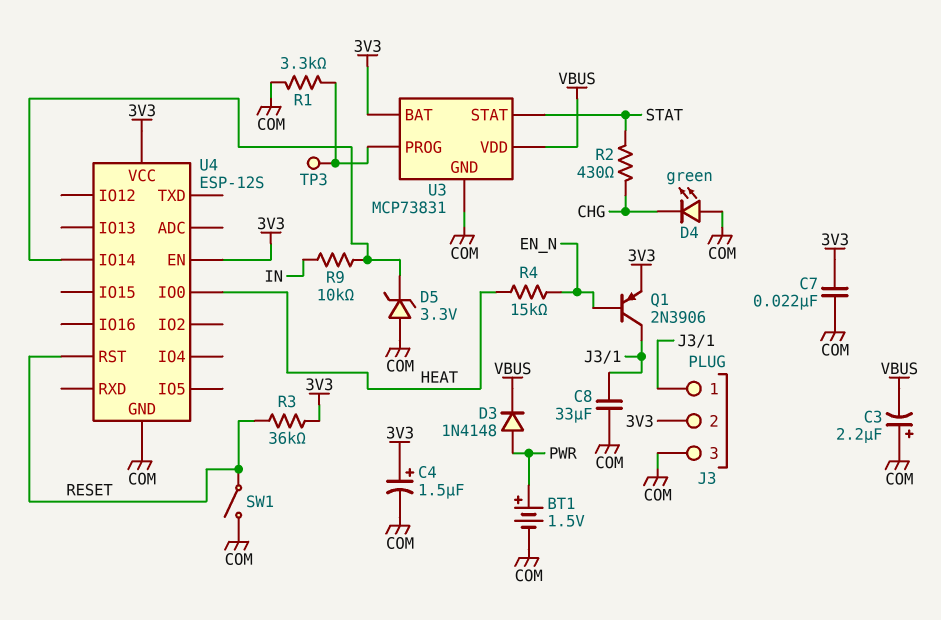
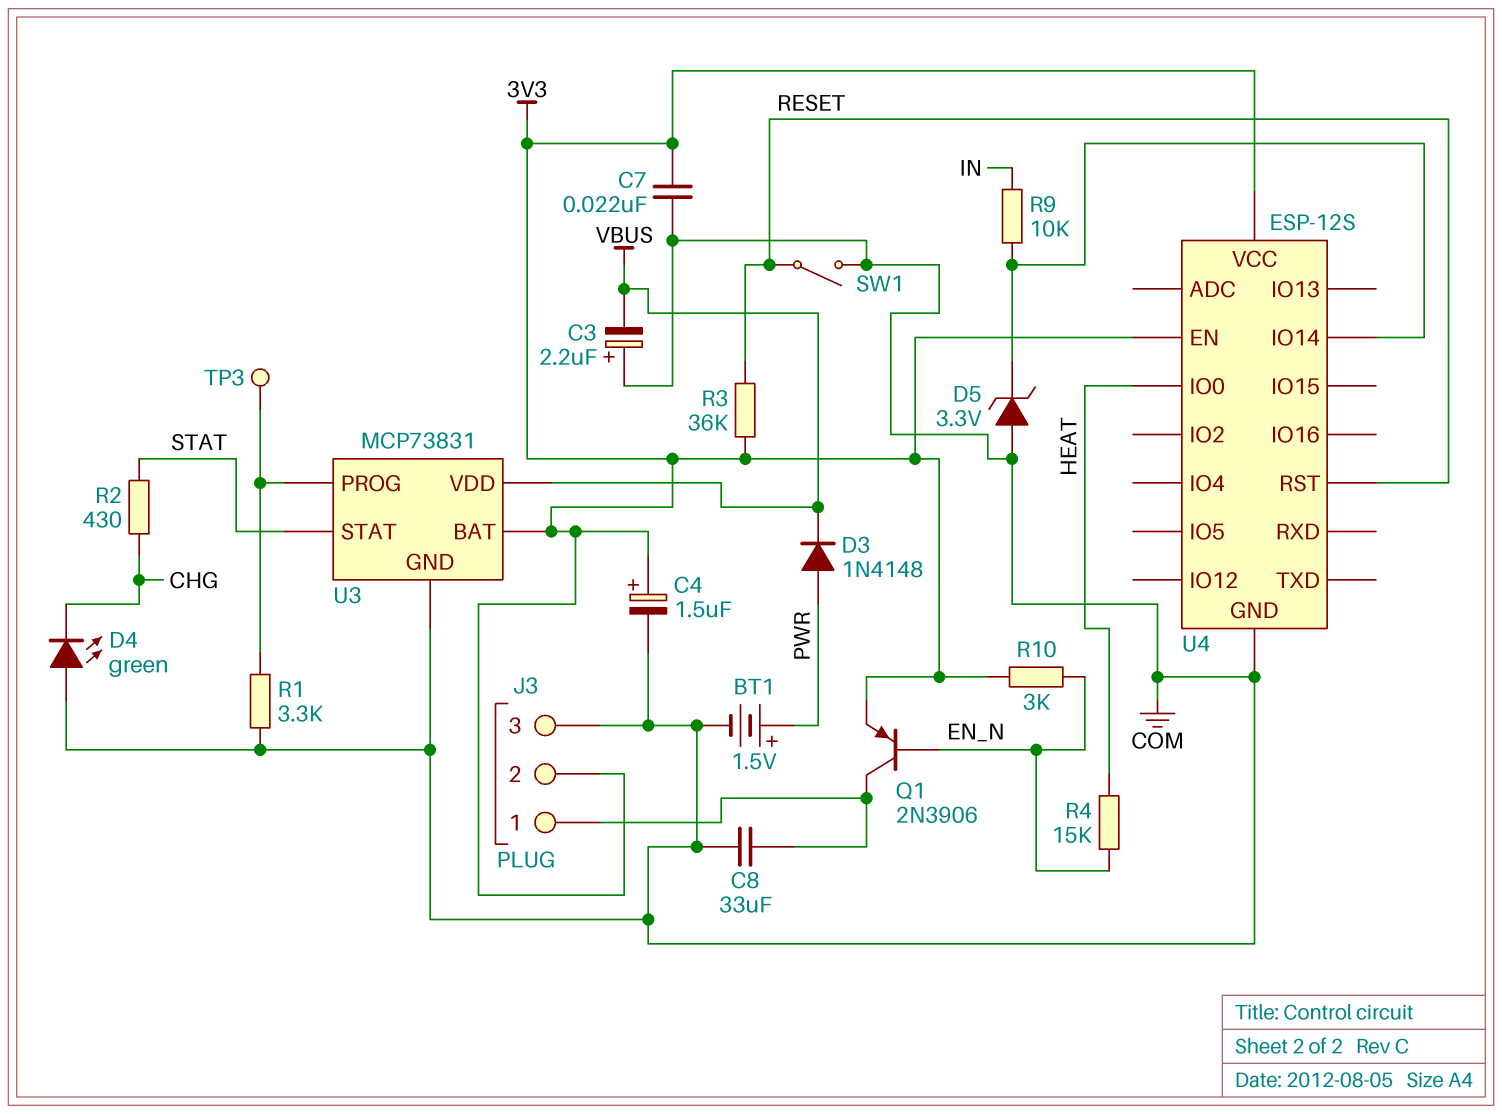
R10: none -> 3k (3V3, EN_N)

